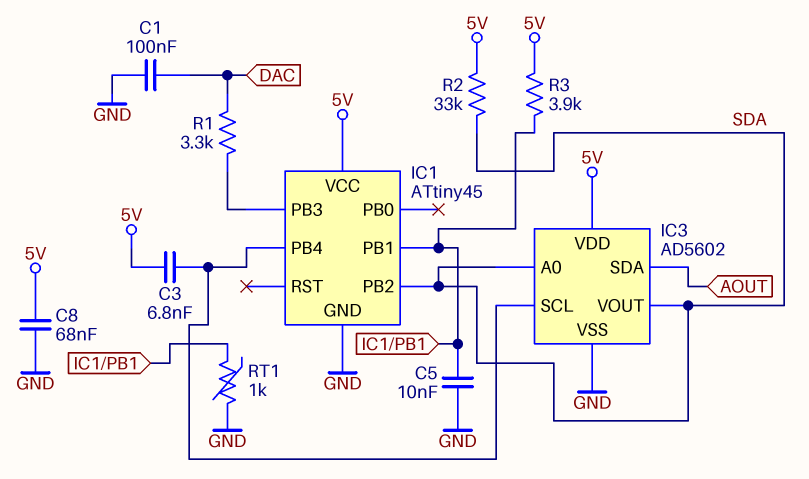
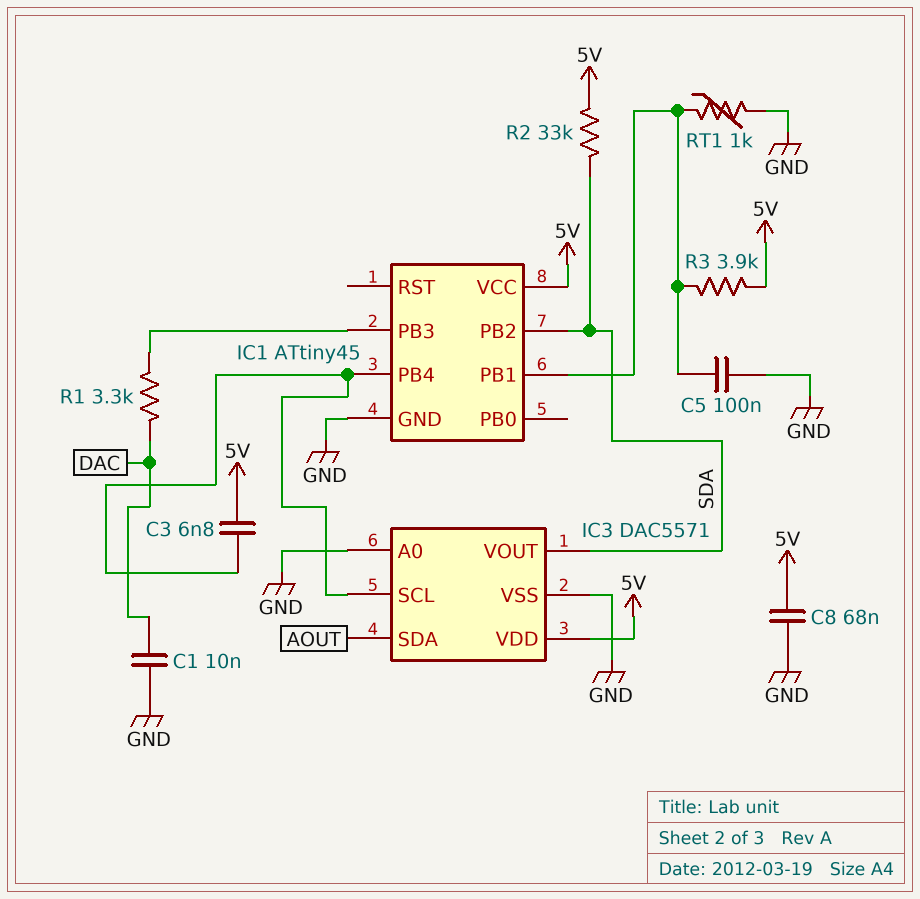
C1: 100nF (DAC, GND) -> 10nF (DAC, GND)
C5: 10nF (GND, IC1/PB1) -> 100nF (GND, IC1/PB1)
IC3: AD5602 -> DAC5571
IC3 pin A0: SDA -> GND

